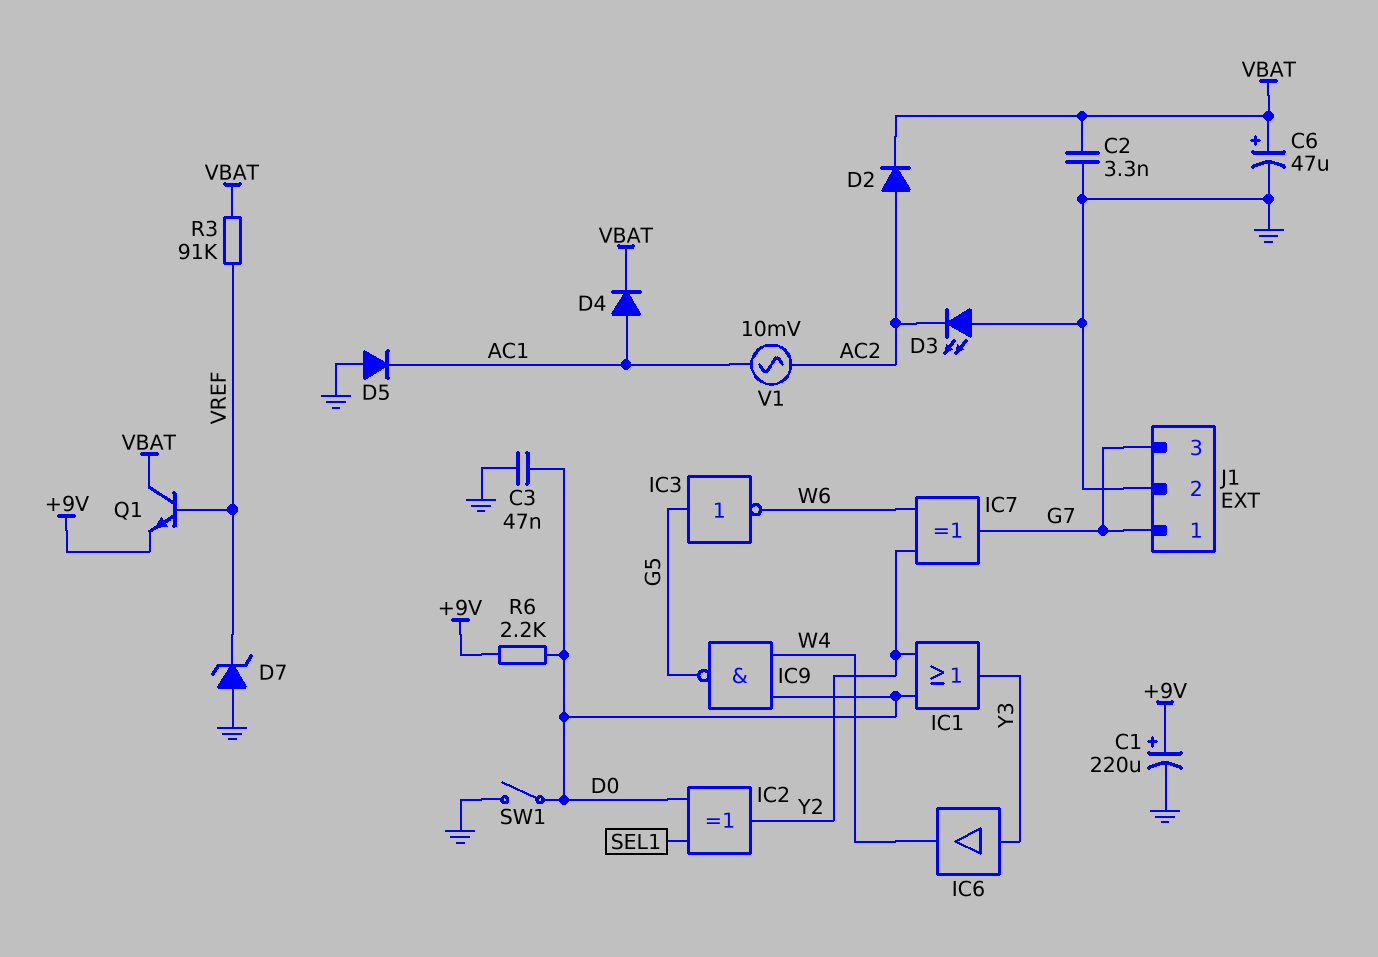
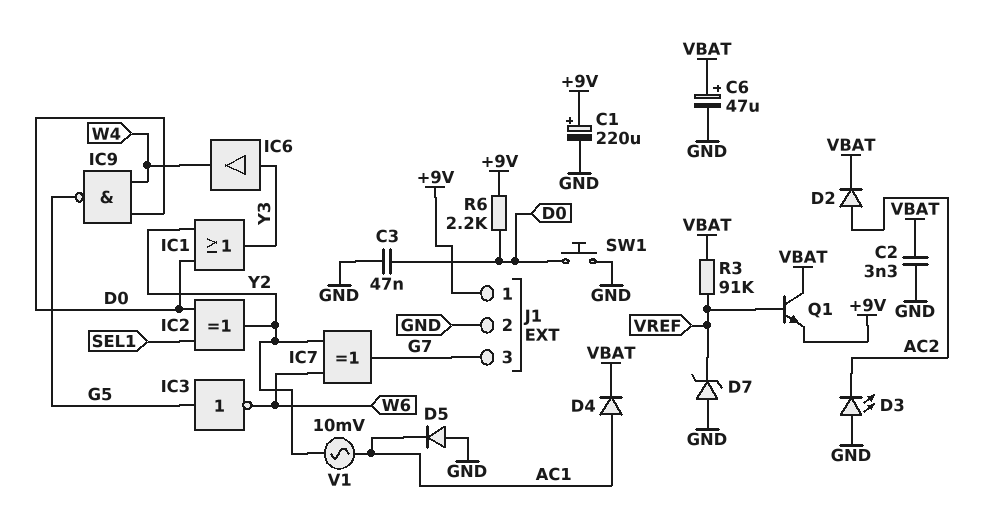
J1 pin 1: G7 -> +9V
SW1: switch (D0, GND) -> button (D0, GND)
V1: AC 10mV (AC1, AC2) -> AC 10mV (AC1, Y2)

